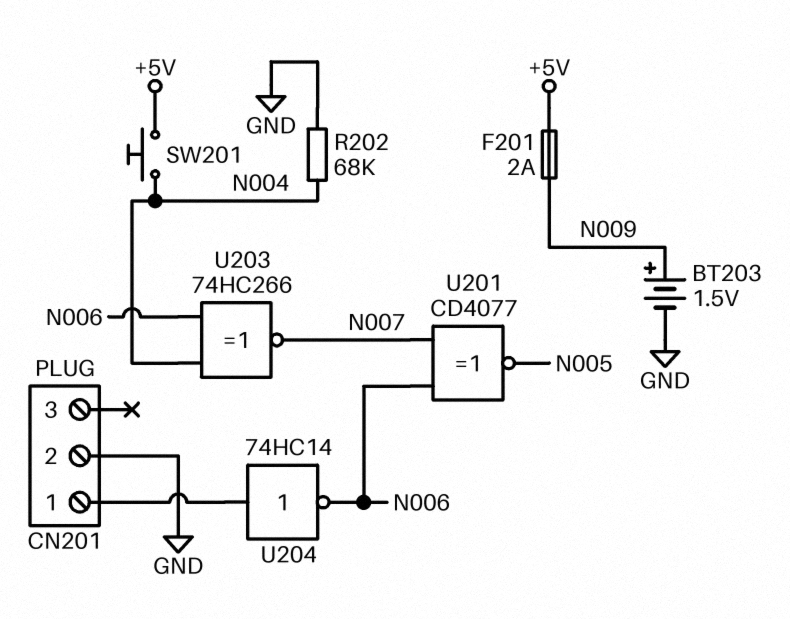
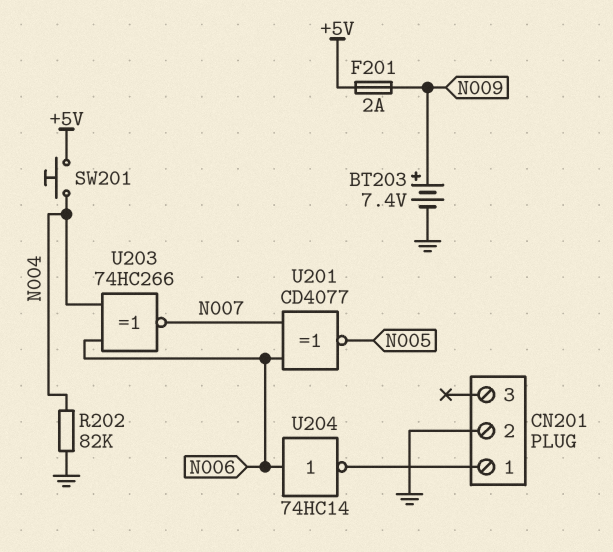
BT203: 1.5V (plus N009, minus GND) -> 7.4V (plus N009, minus GND)
R202: 68k (GND, N004) -> 82k (GND, N004)
U204: NOT 74HC14 (in CN201/1, out N006) -> NOT 74HC14 (in N006, out CN201/1)

